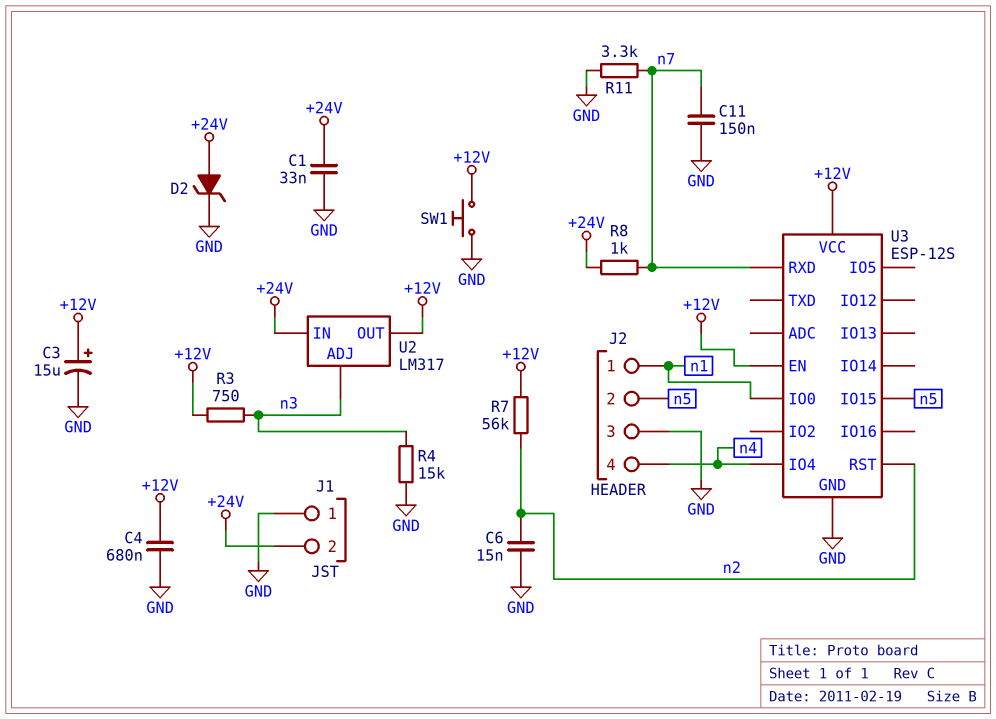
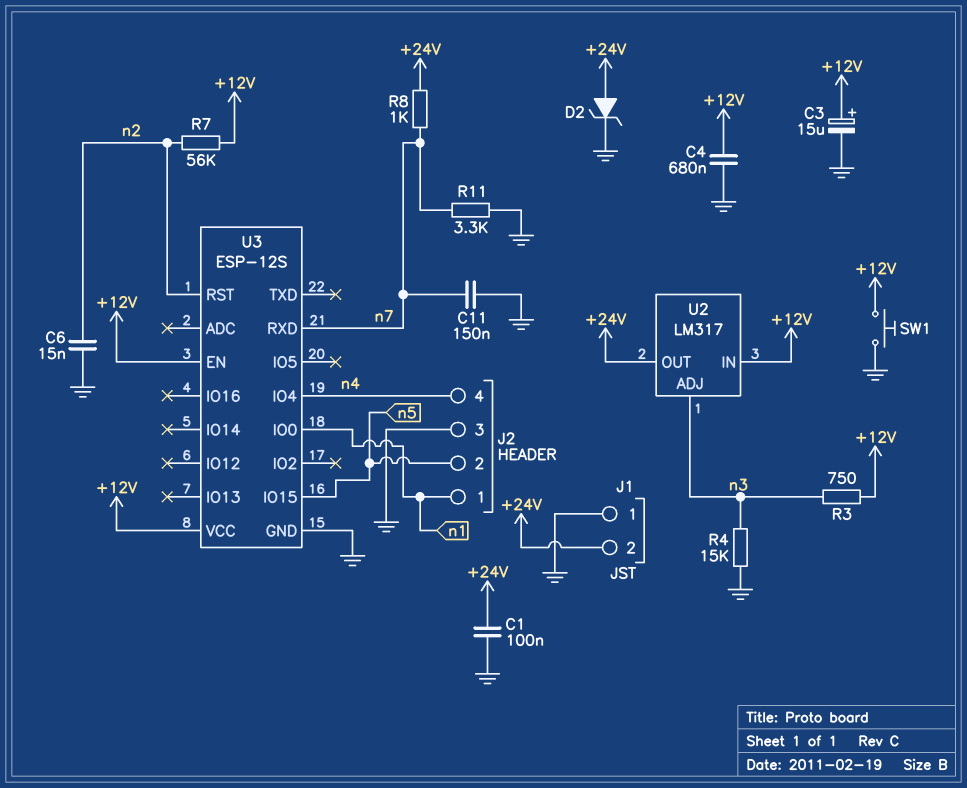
C1: 33nF (+24V, GND) -> 100nF (+24V, GND)
U2 pin IN: +24V -> +12V
U2 pin OUT: +12V -> +24V

